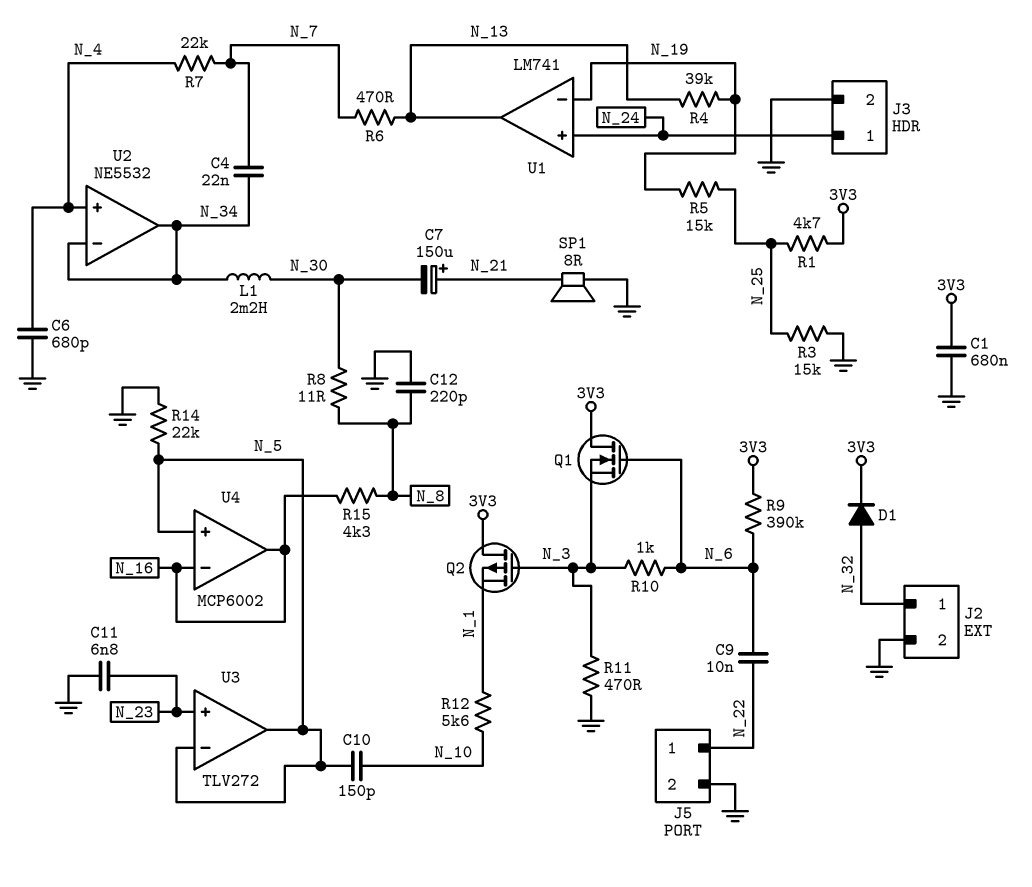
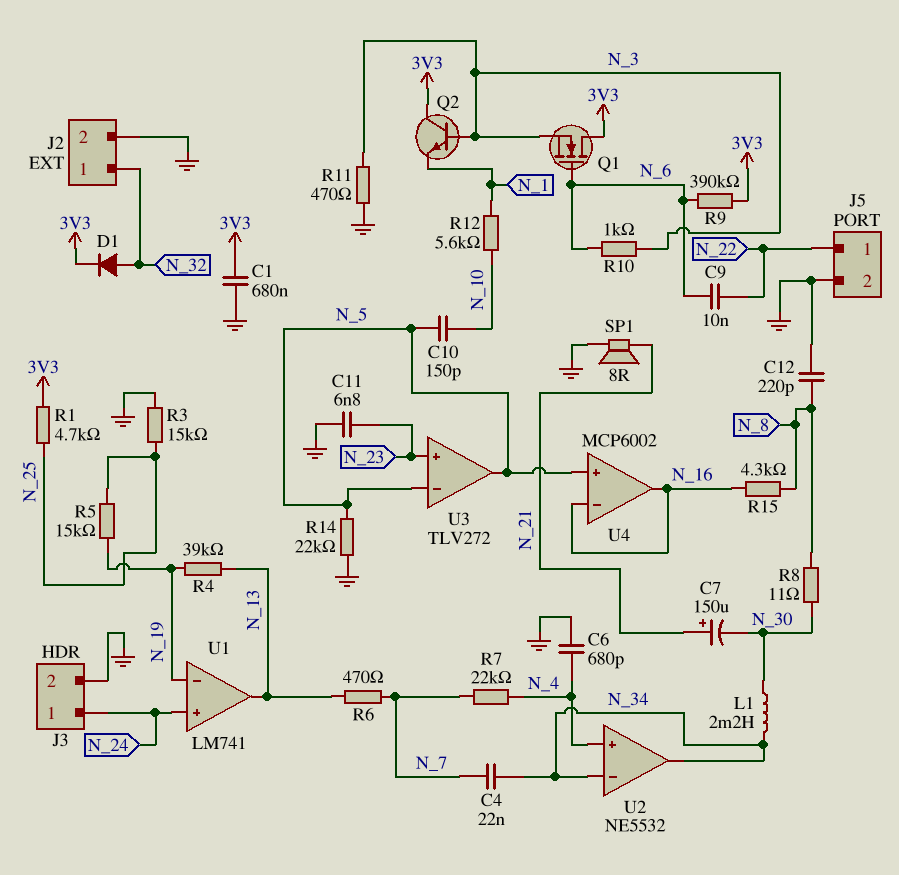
Q2: PMOS (G N_3, D 3V3, S N_1) -> NPN (B N_3, C 3V3, E N_1)

